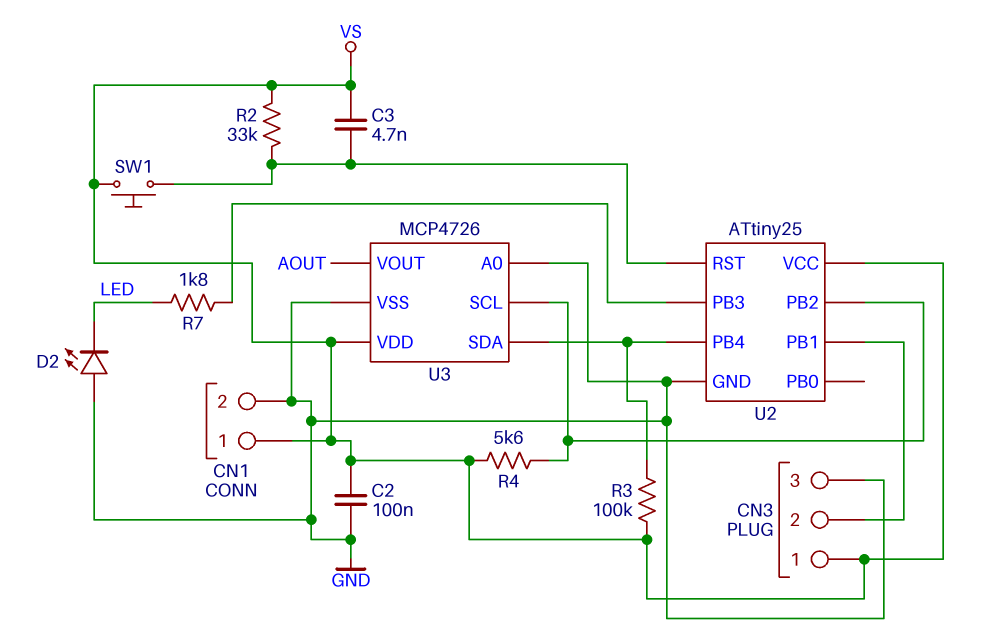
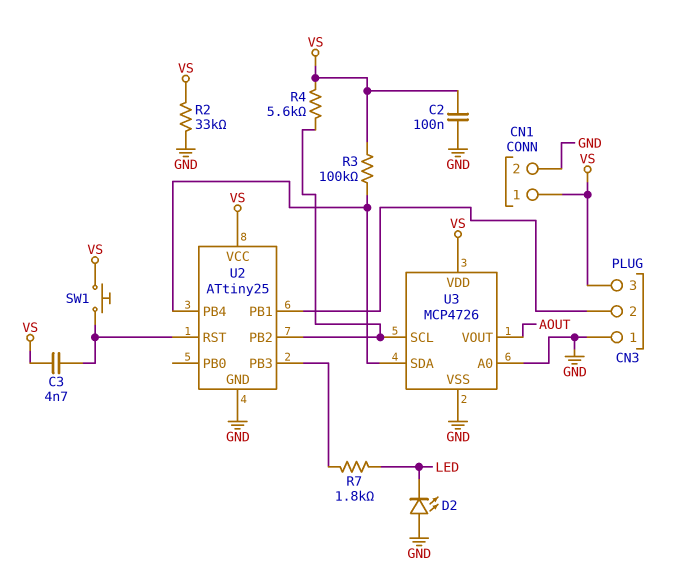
CN3 pin 1: VS -> GND
CN3 pin 3: GND -> VS
R2: 33k (U2/RST, VS) -> 33k (GND, VS)

